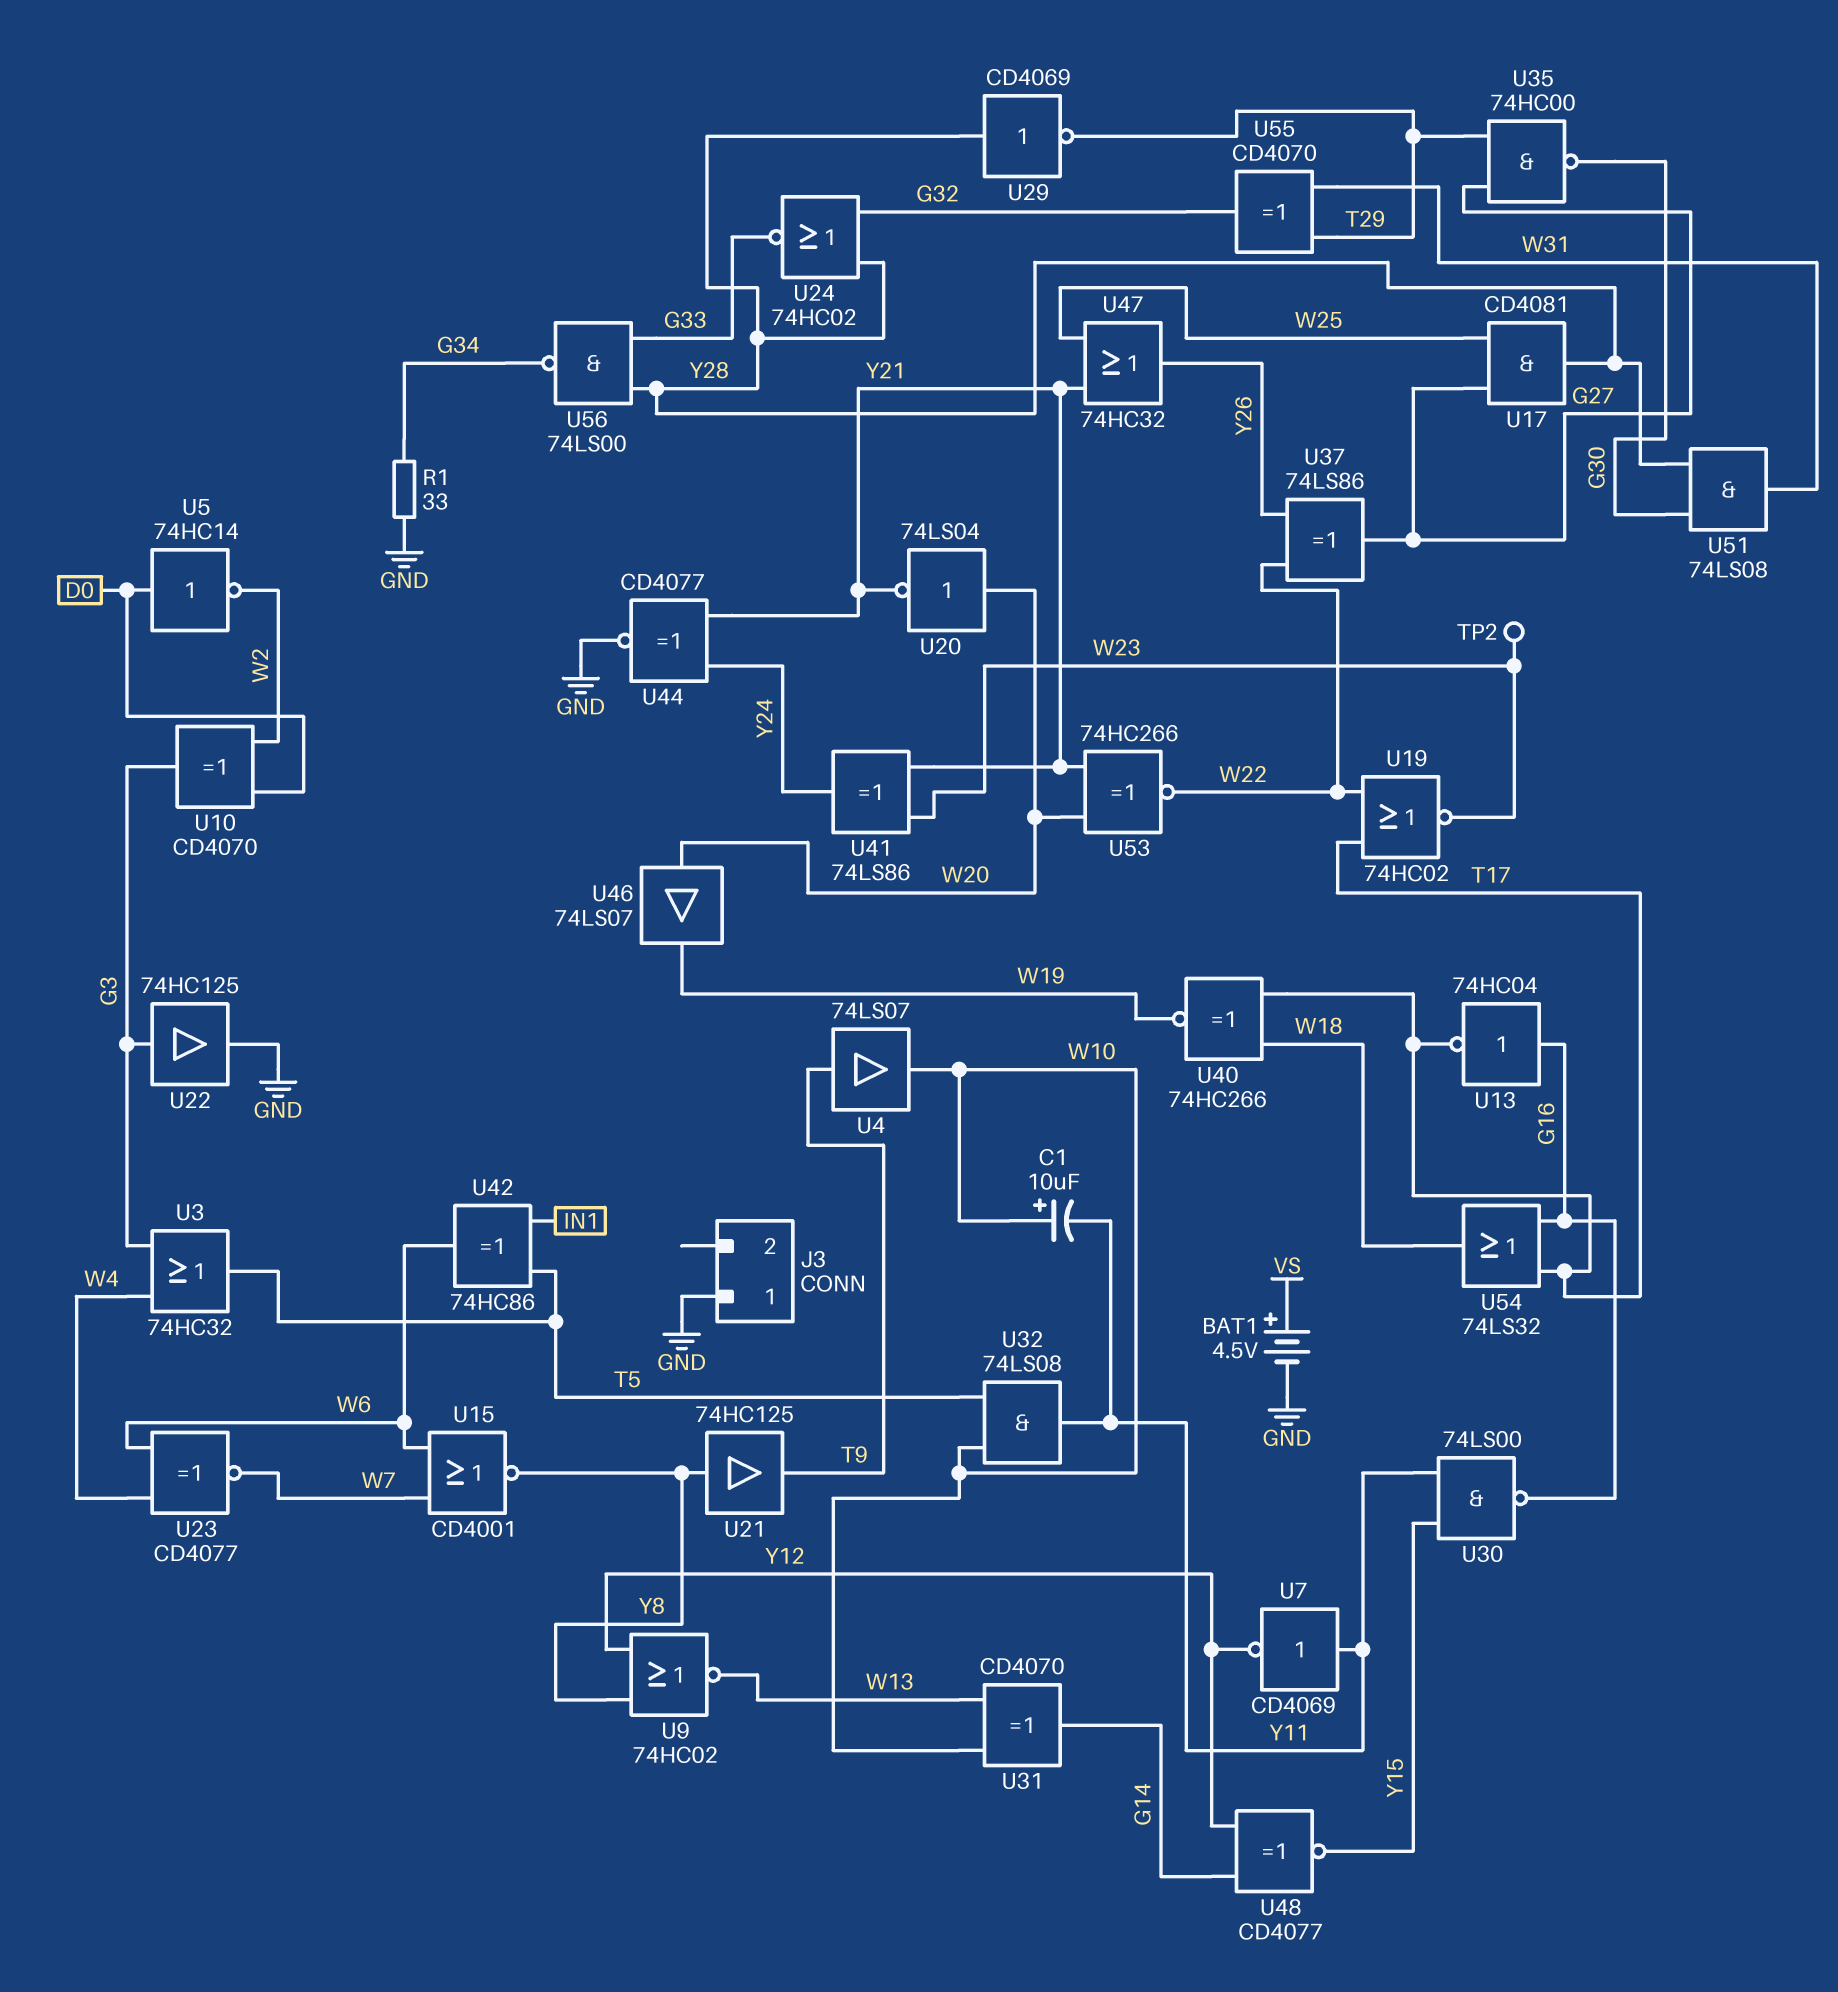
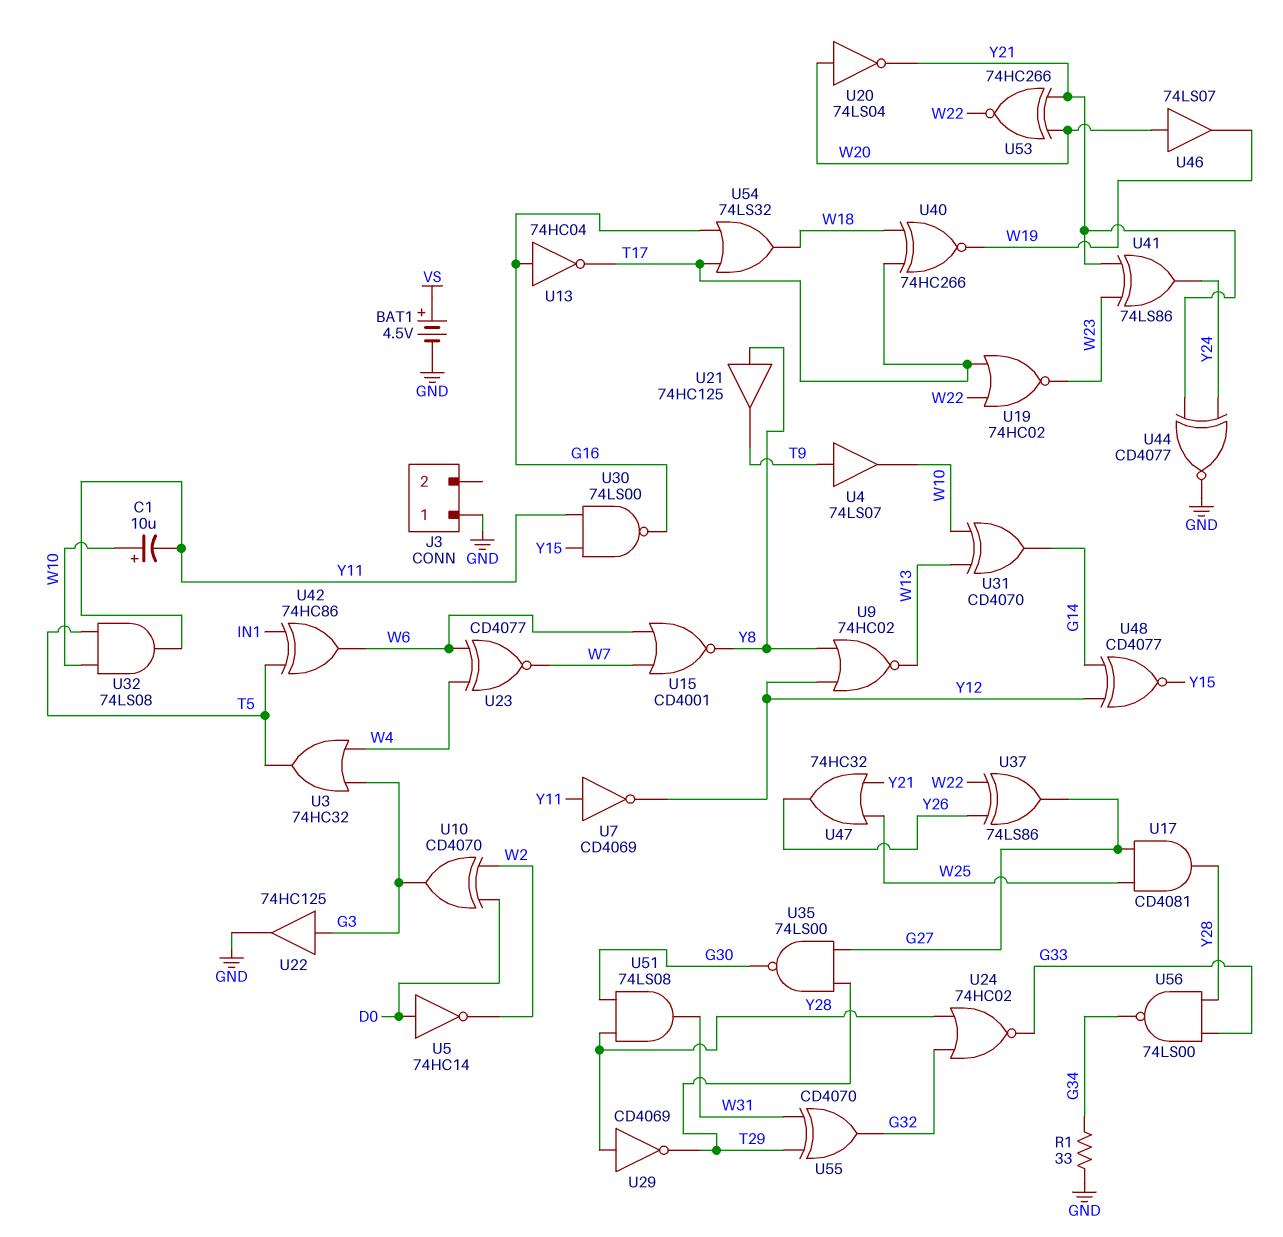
TP2: test point (W23) -> none
U35: NAND 74HC00 (in G27, in T29, out G30) -> NAND 74LS00 (in G27, in T29, out G30)

